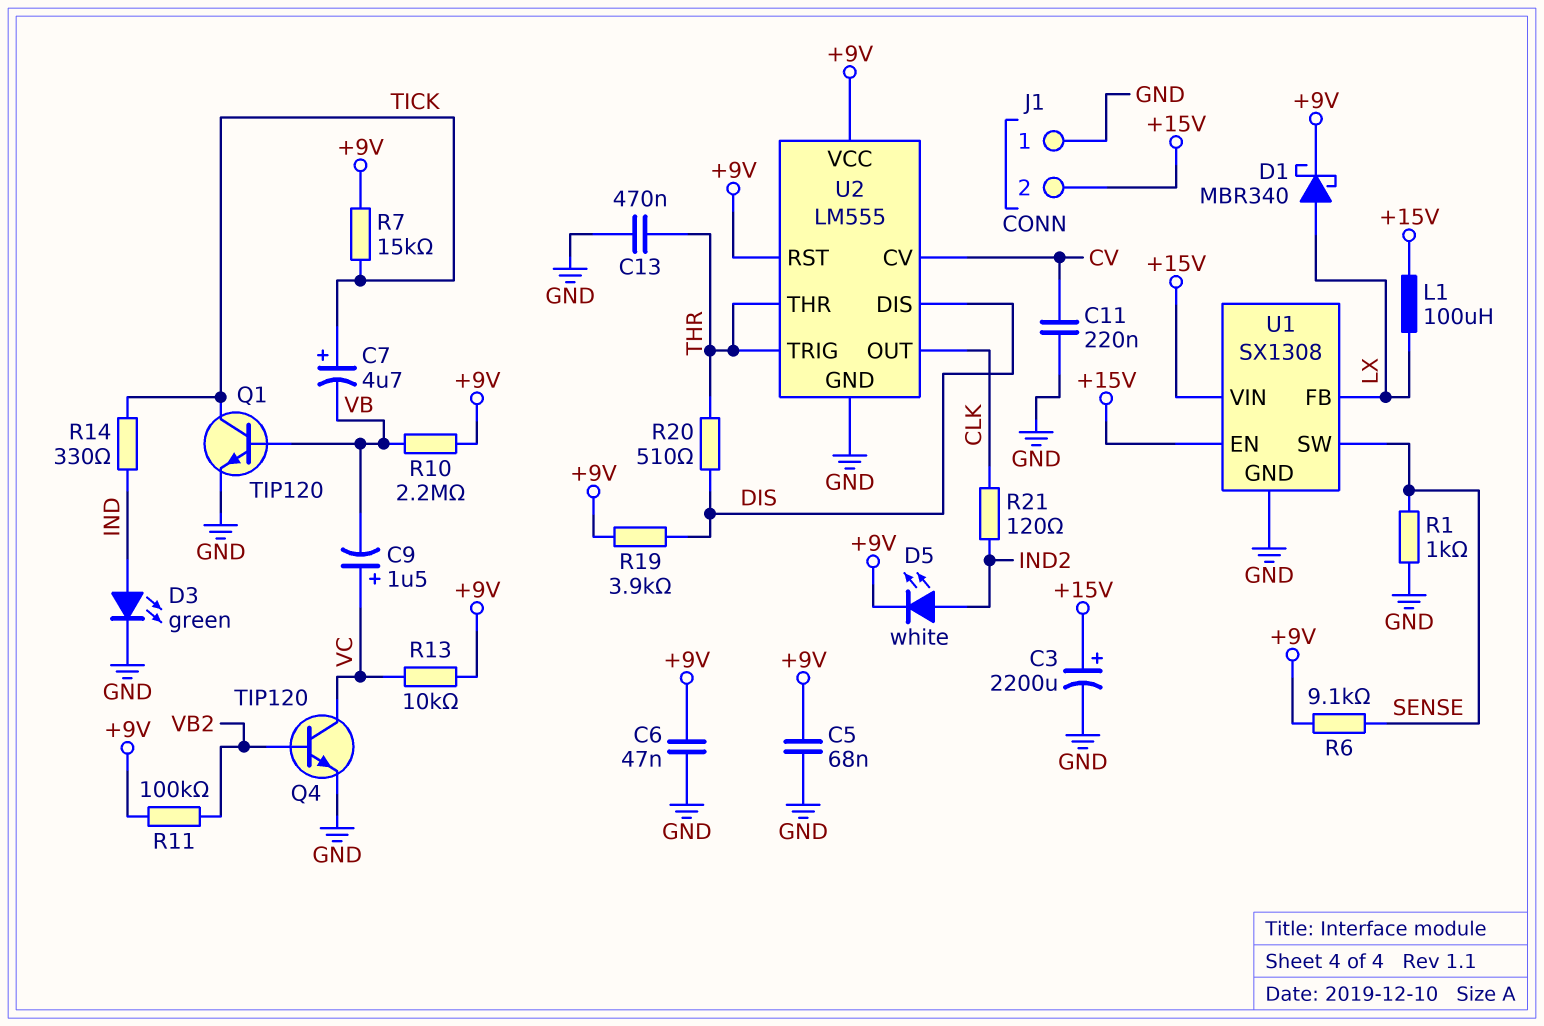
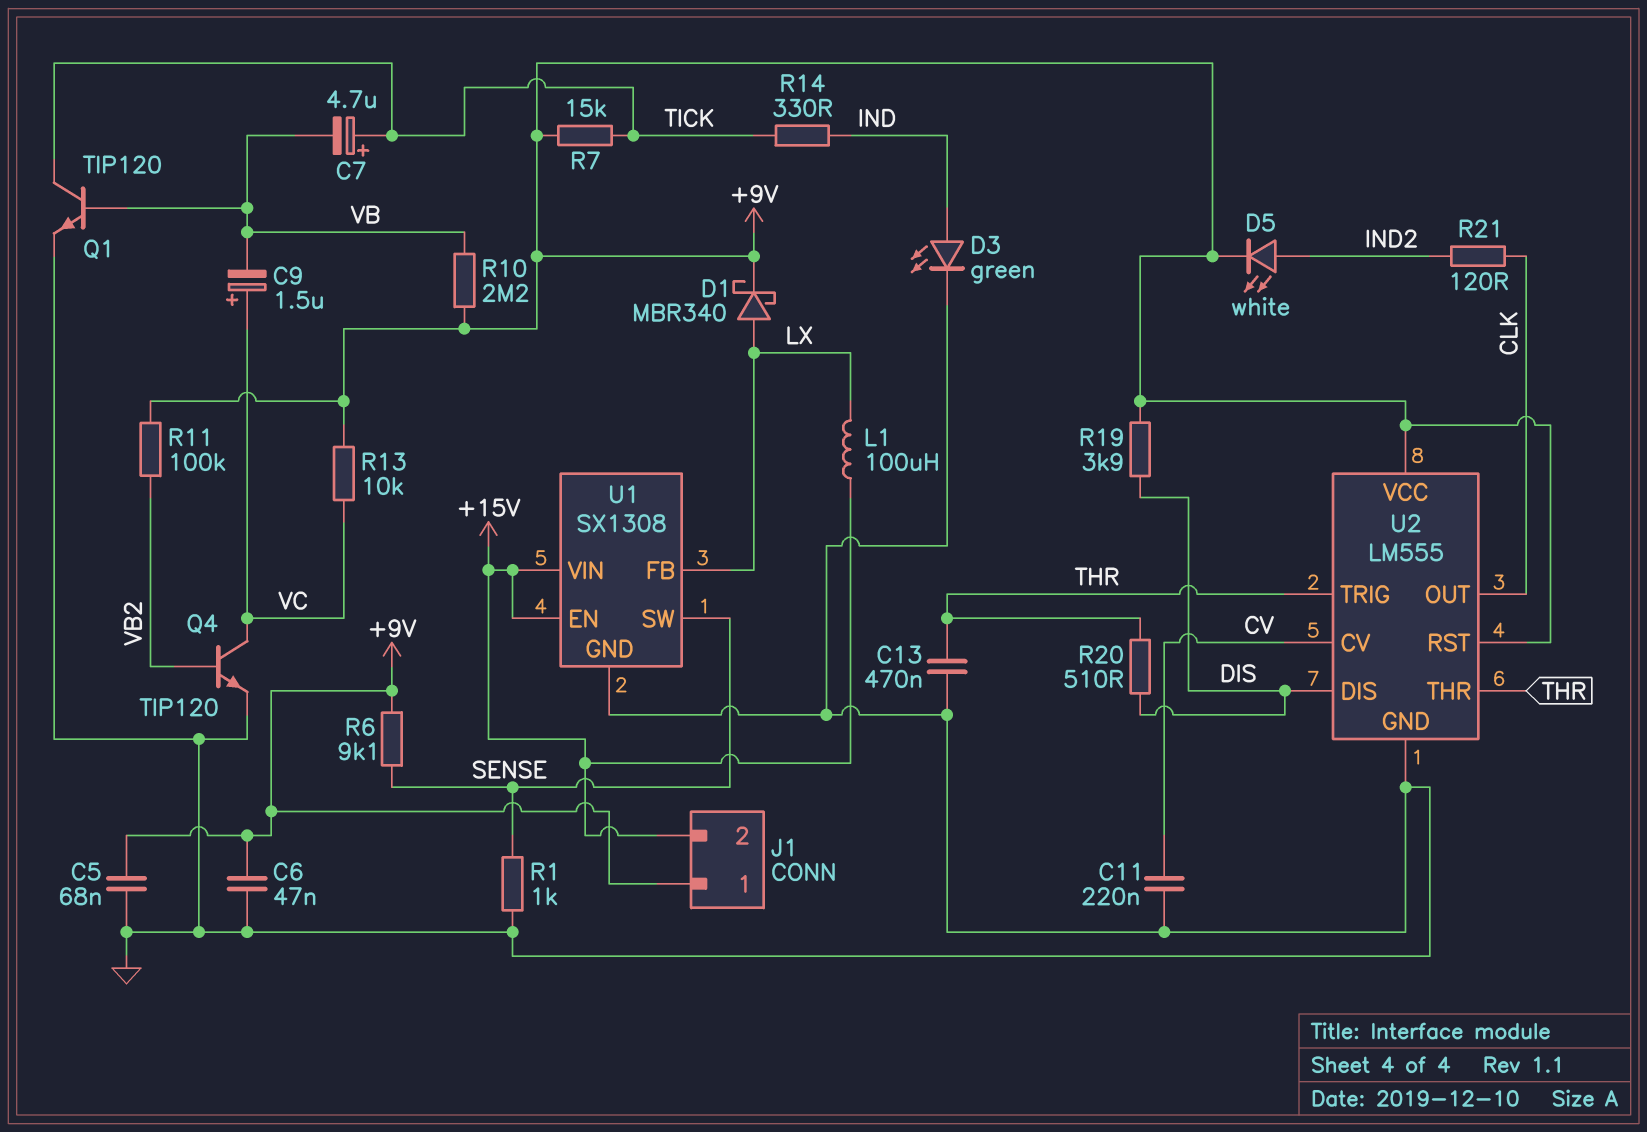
C3: 2200uF (plus +15V, minus GND) -> none
J1 pin 1: GND -> +9V

